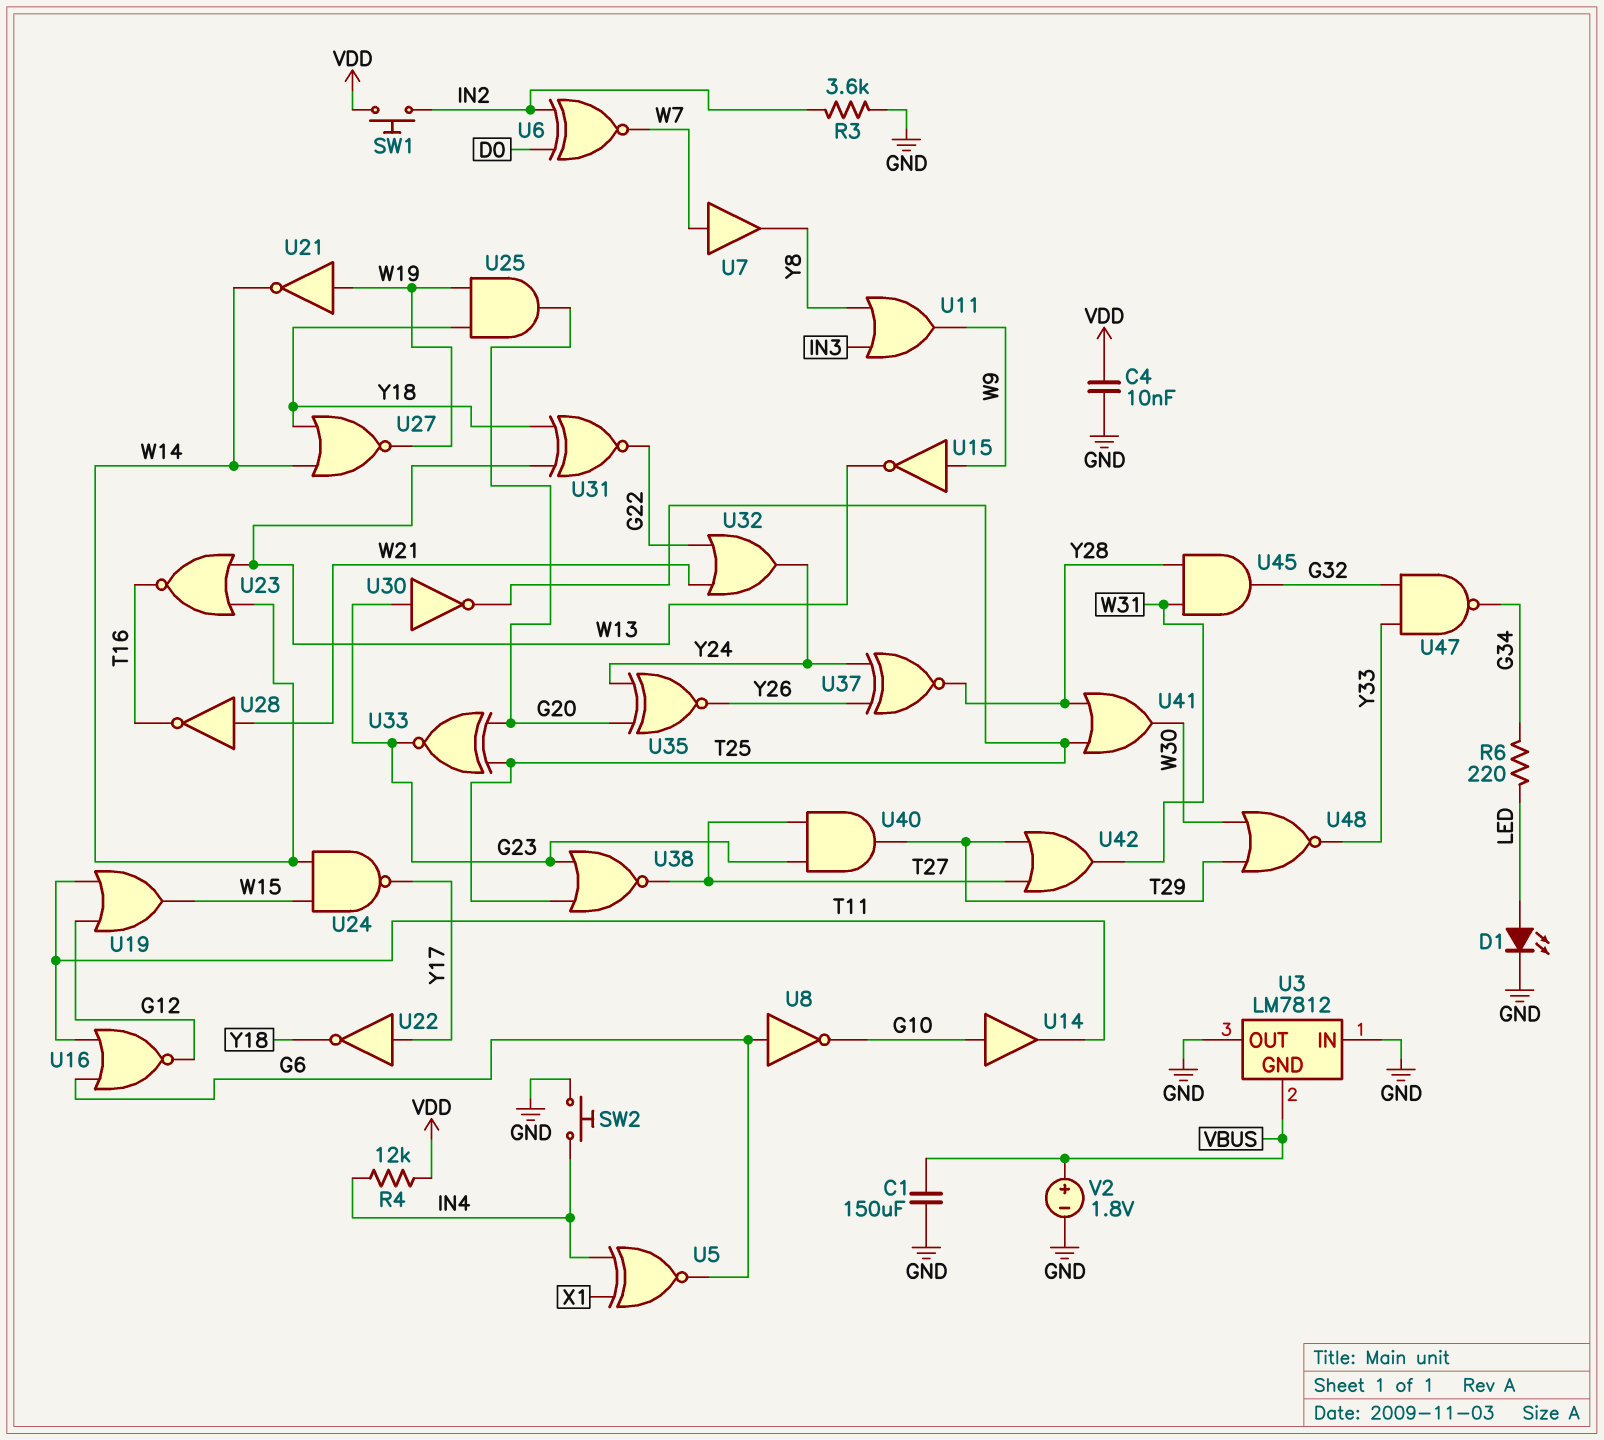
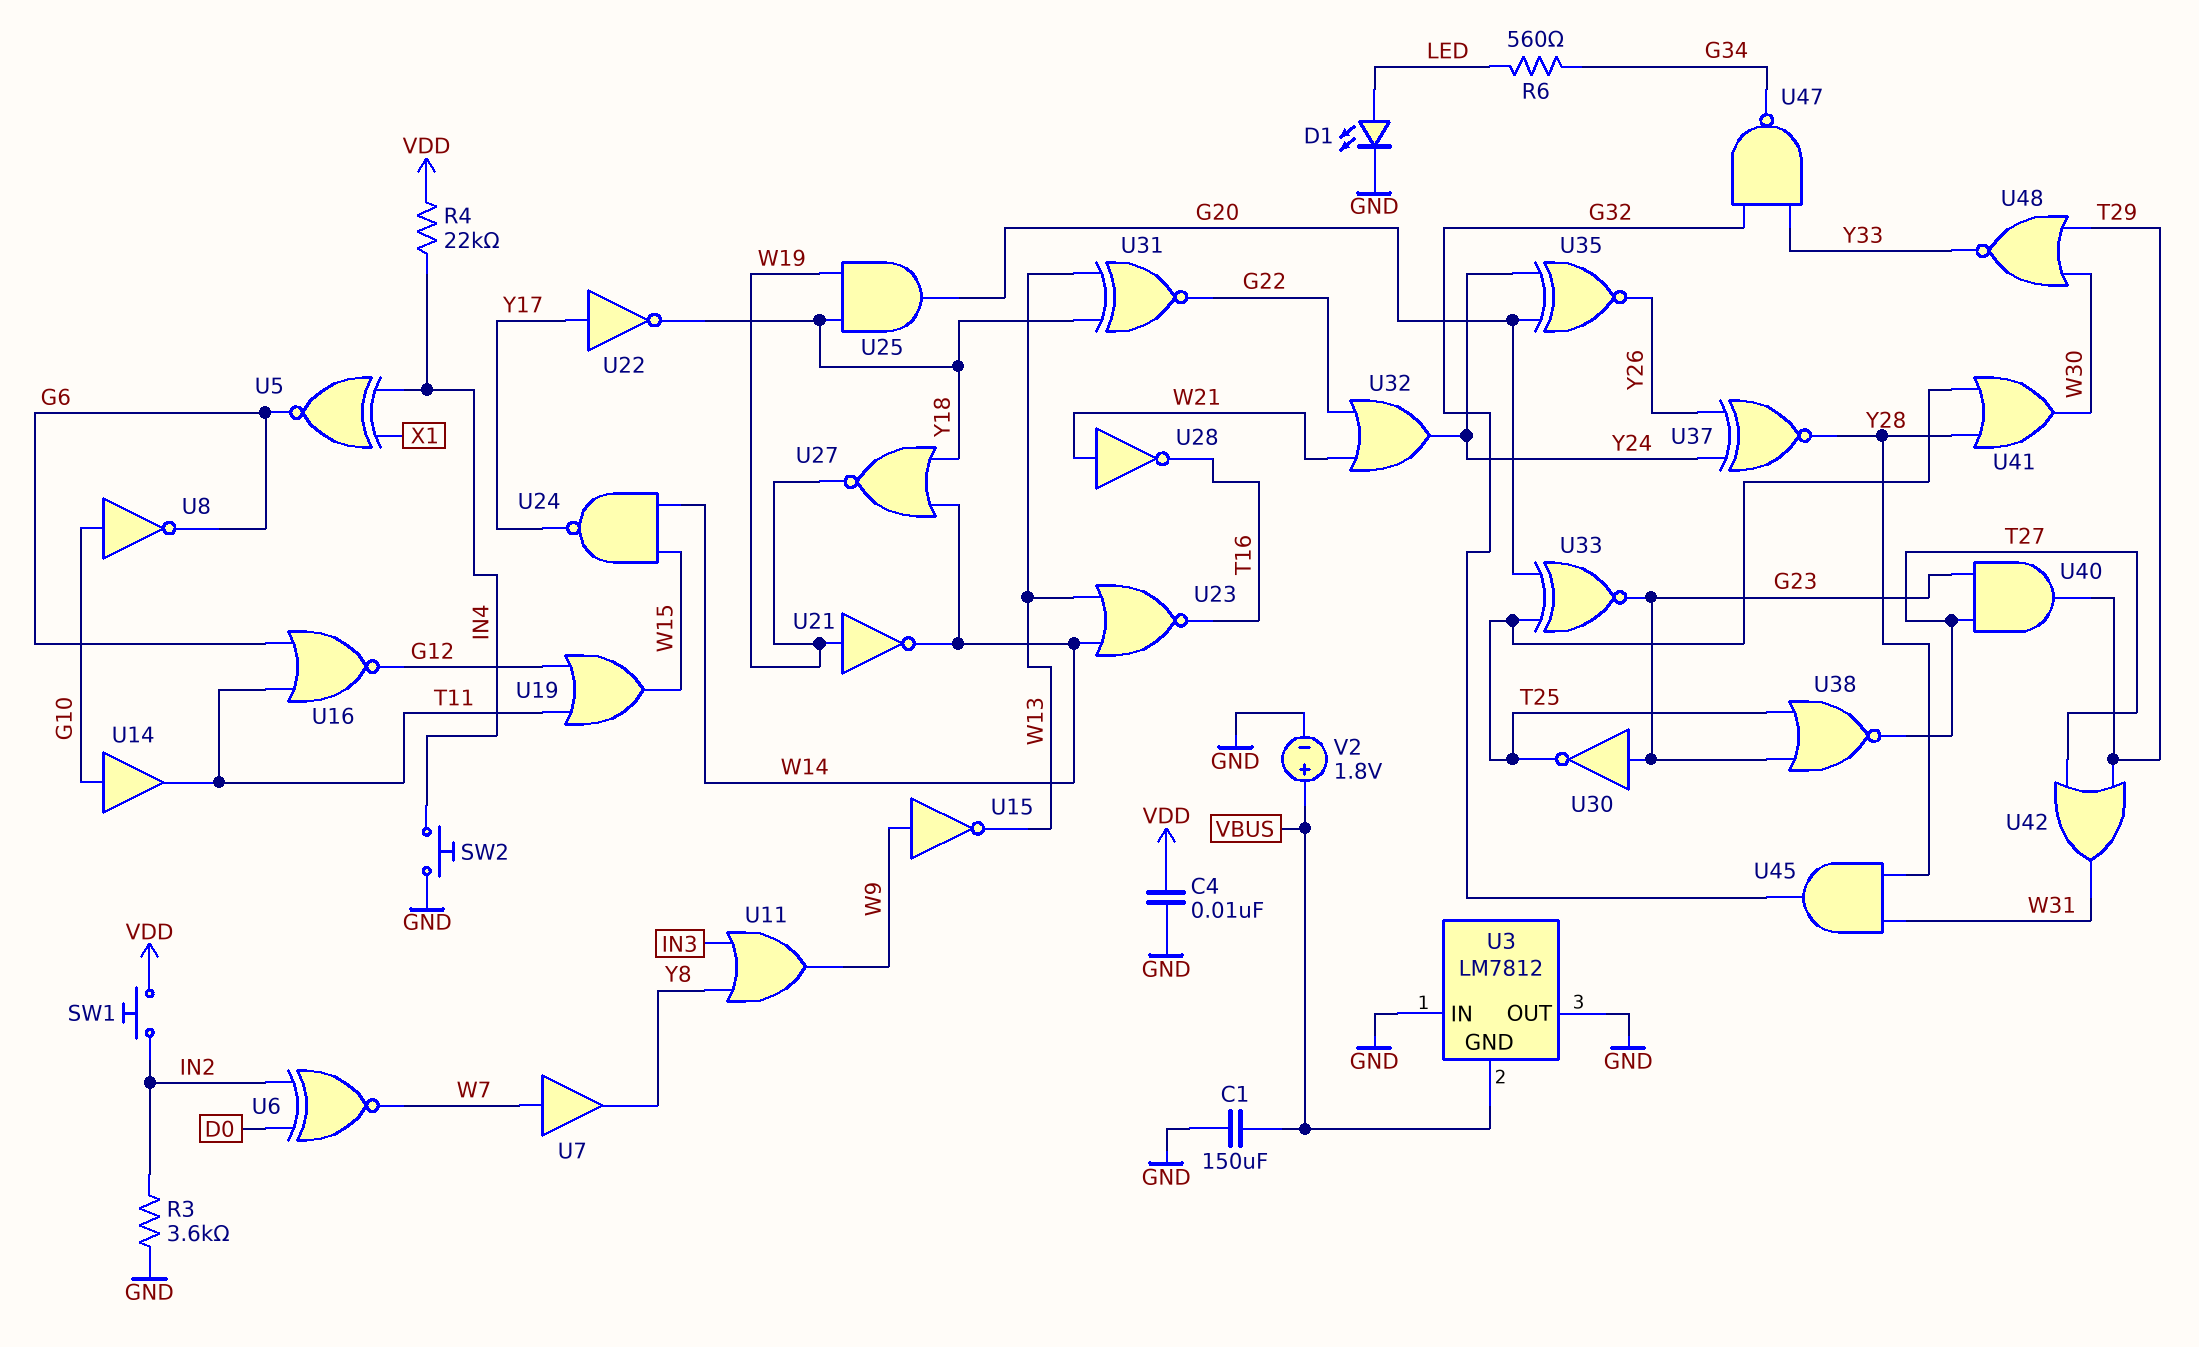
R4: 12k (IN4, VDD) -> 22k (IN4, VDD)
R6: 220 (G34, LED) -> 560 (G34, LED)
U8: NOT (in G6, out G10) -> NOT (in G10, out G6)

